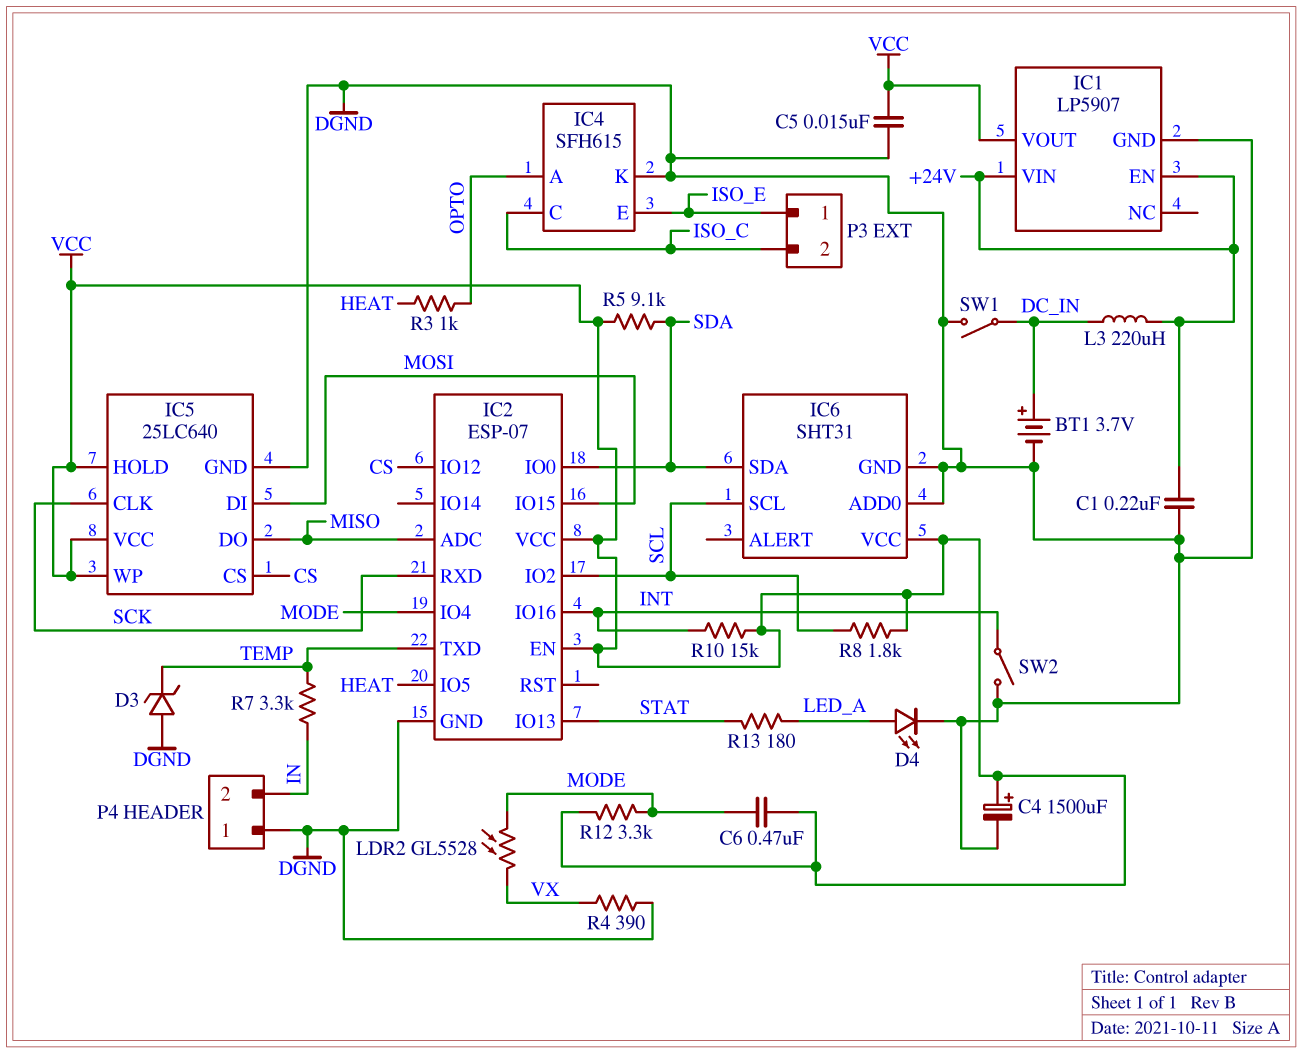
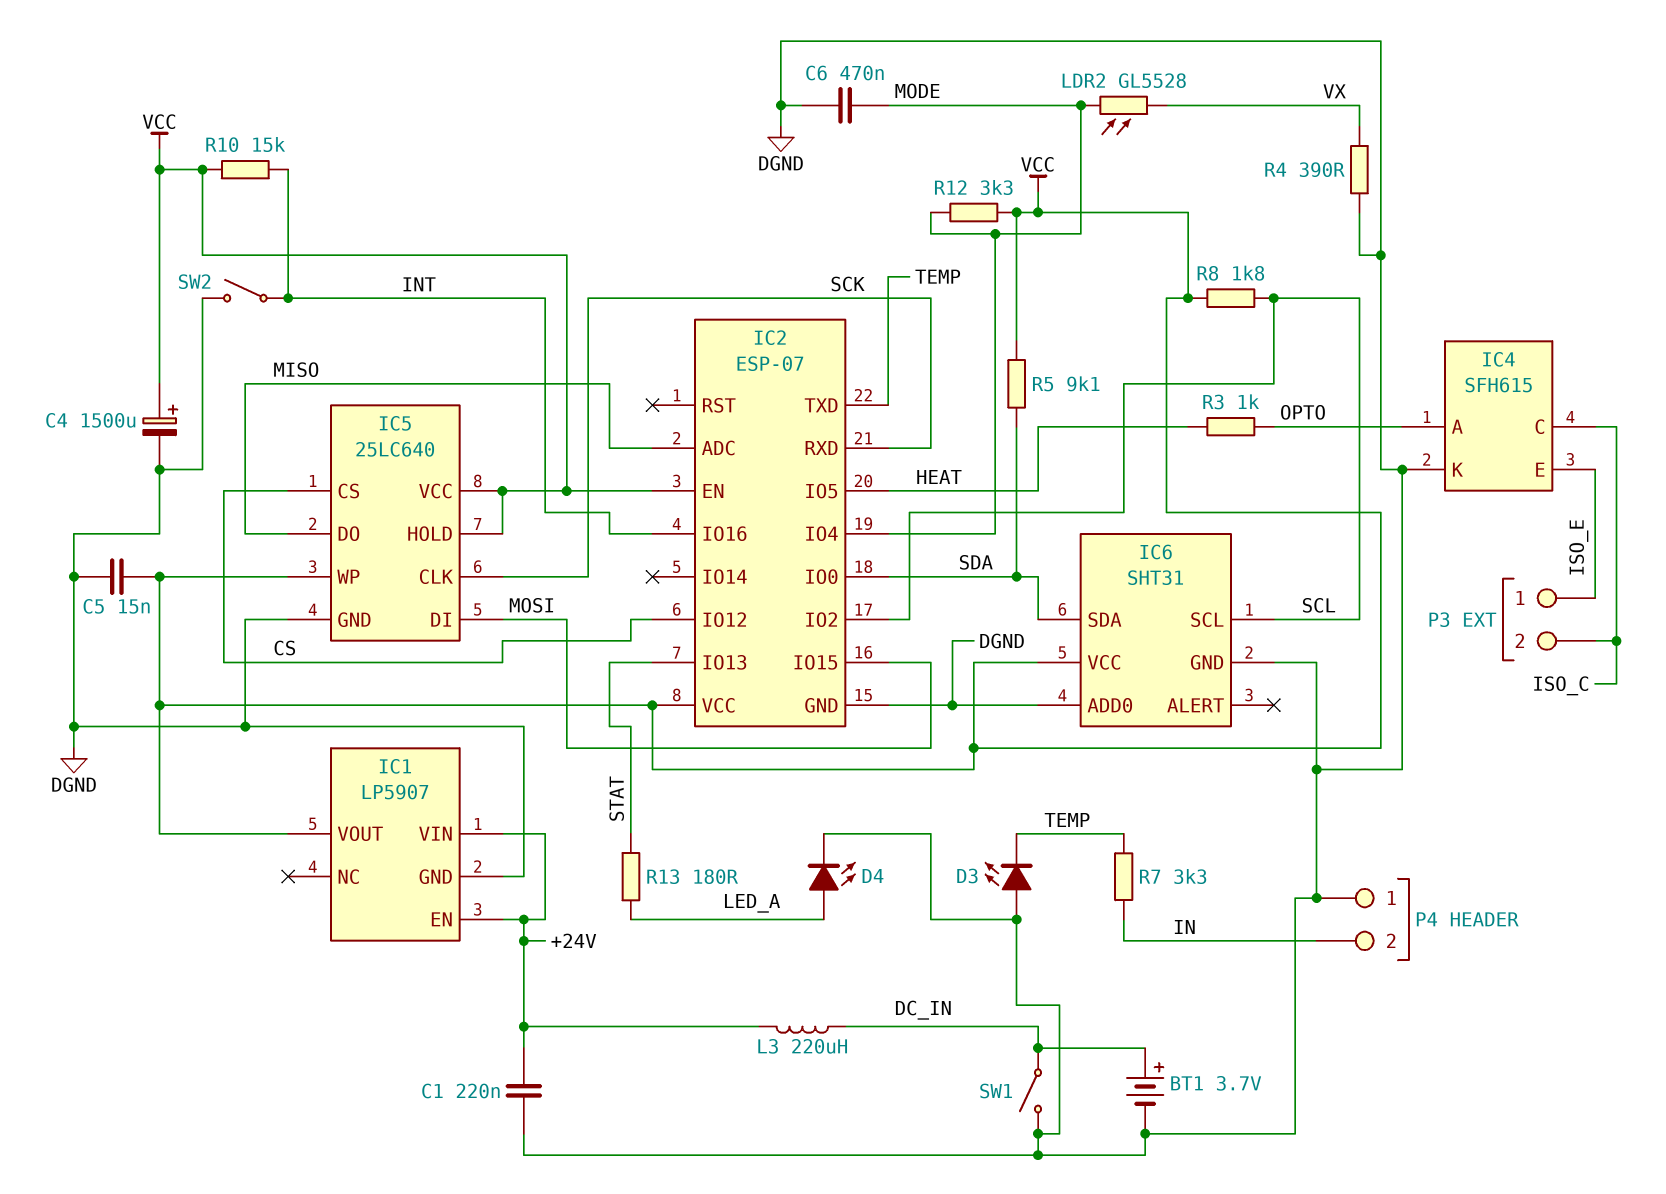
C6: 470nF (MODE, VCC) -> 470nF (DGND, MODE)
D3: zener (A DGND, K TEMP) -> LED (A DGND, K TEMP)

